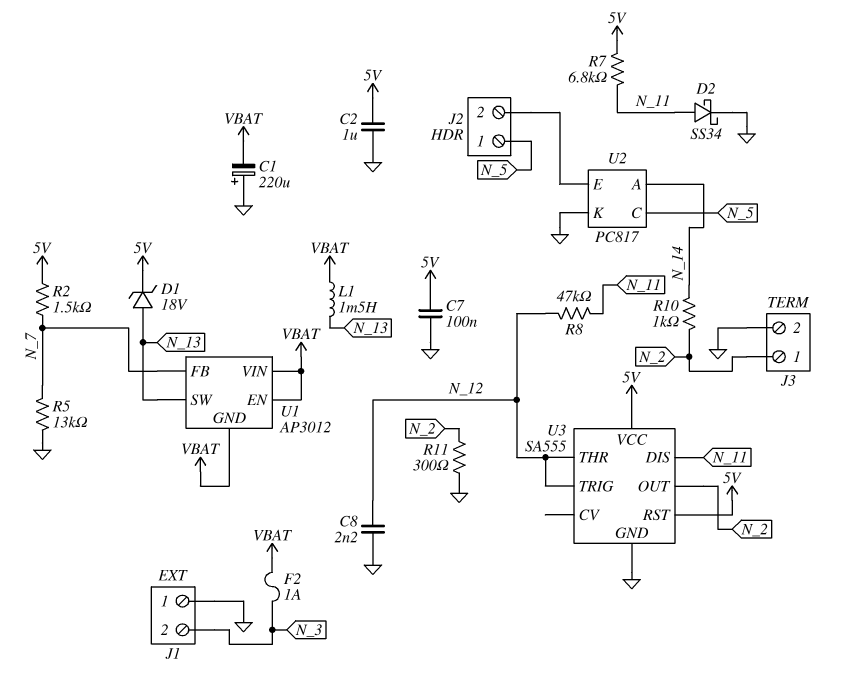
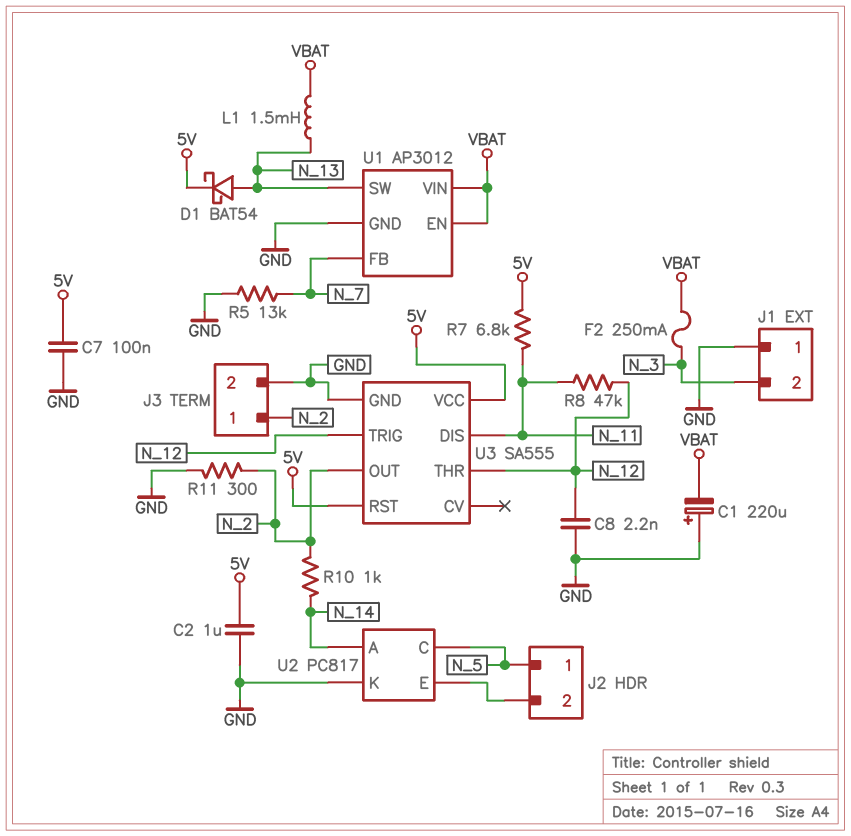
D1: zener 18V (A N_13, K 5V) -> schottky BAT54 (A N_13, K 5V)
D2: schottky SS34 (A N_11, K GND) -> none
F2: 1A (N_3, VBAT) -> 250mA (N_3, VBAT)
R2: 1.5k (5V, N_7) -> none
U1 pin GND: VBAT -> GND

